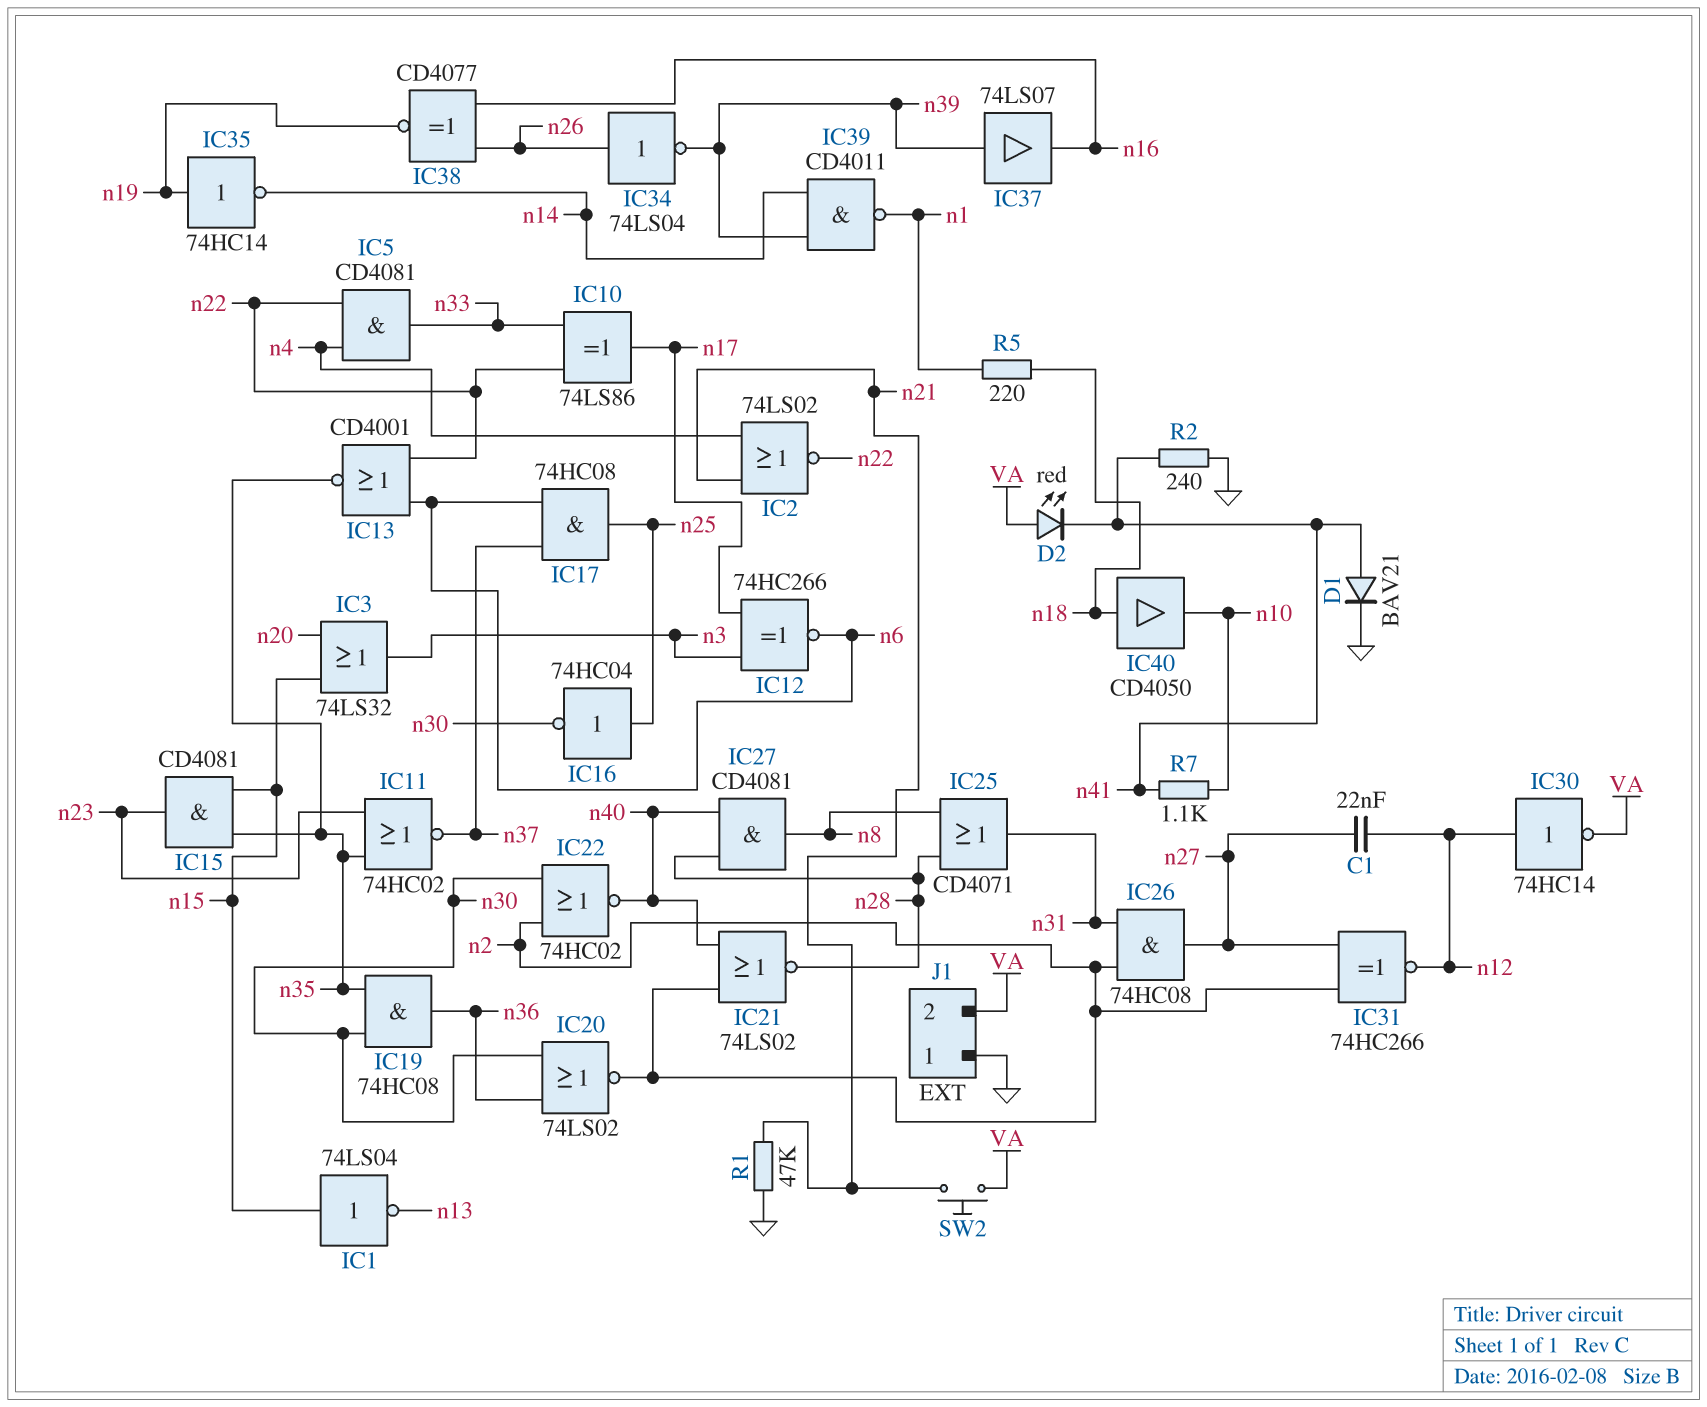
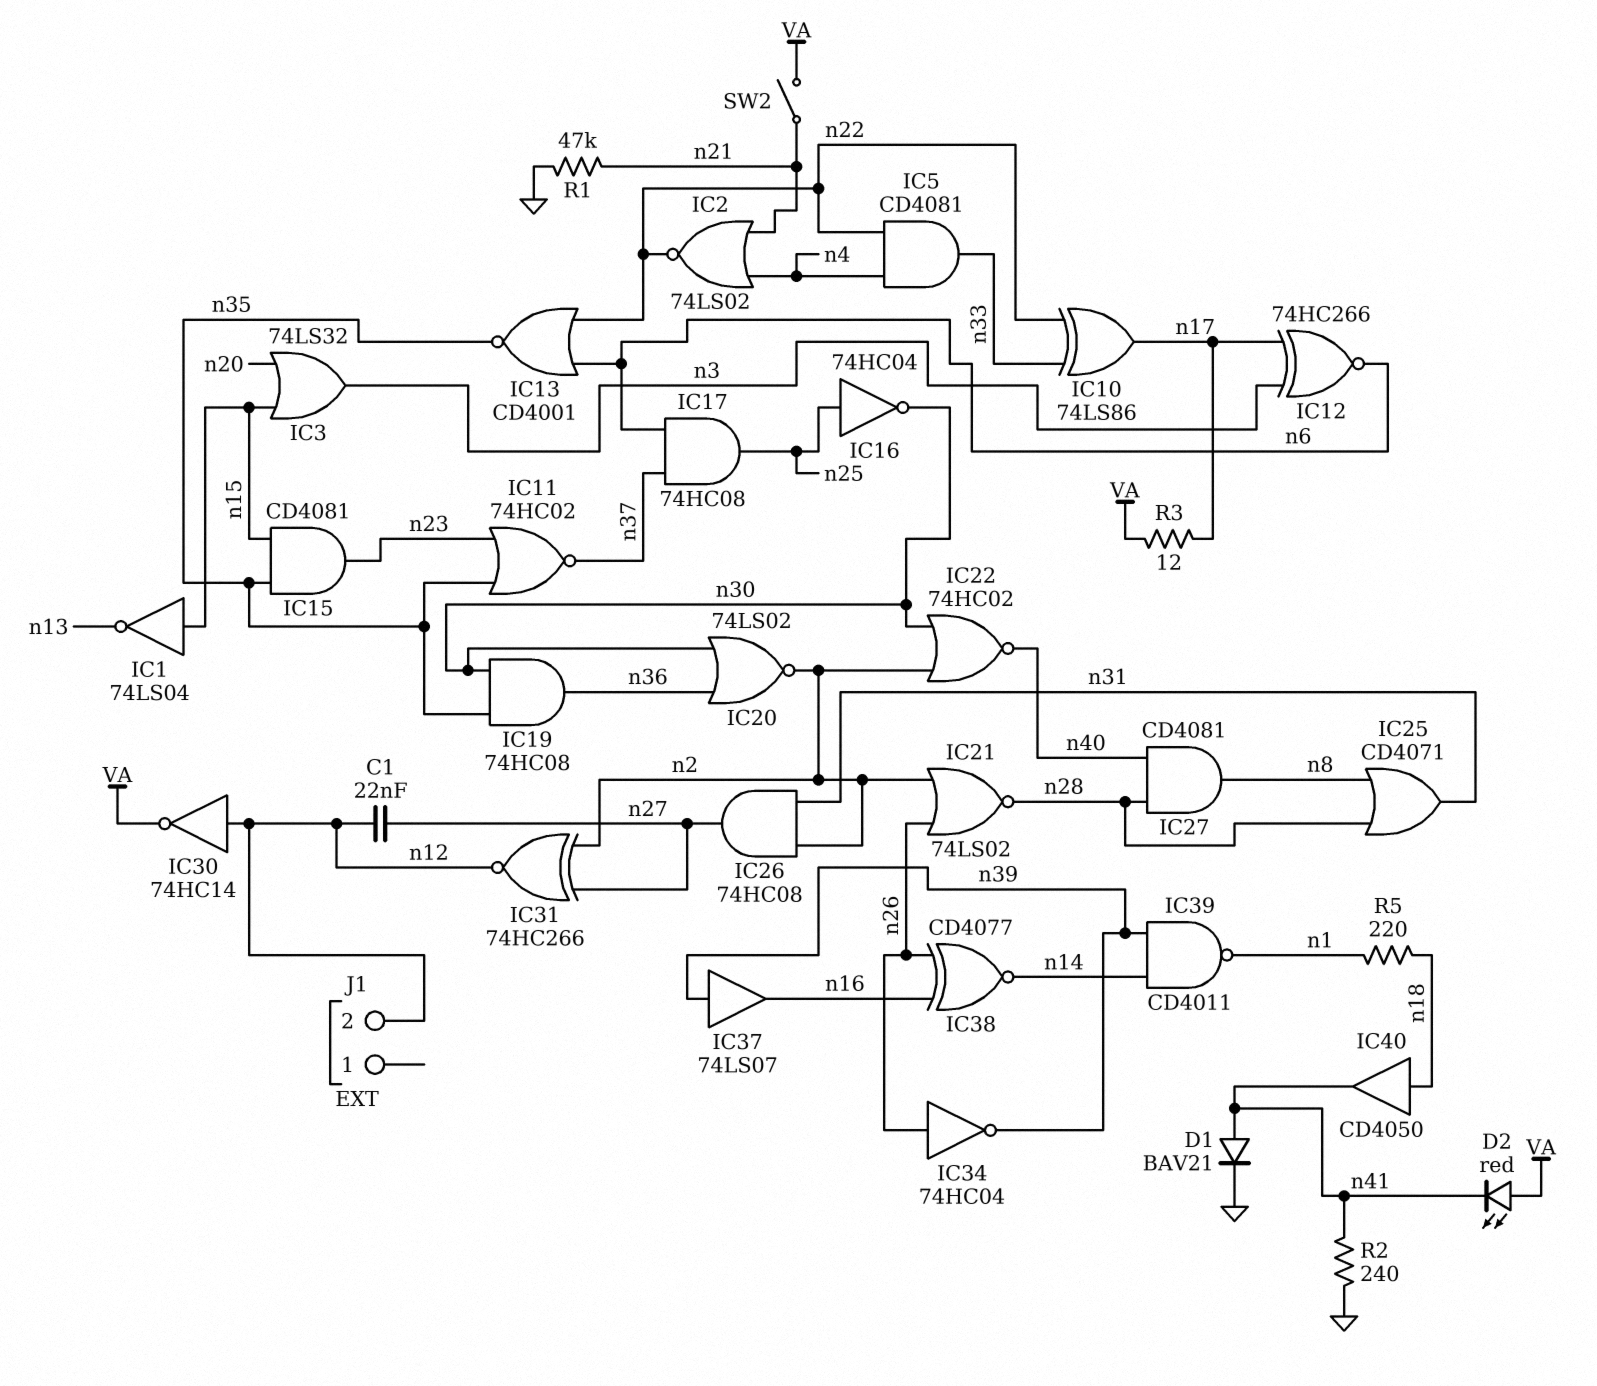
IC21: NOR 74LS02 (in n2, in n40, out n28) -> NOR 74LS02 (in n2, in n26, out n28)
IC34: NOT 74LS04 (in n26, out n39) -> NOT 74HC04 (in n26, out n39)
IC35: NOT 74HC14 (in n19, out n14) -> none
IC38: XNOR CD4077 (in n16, in n26, out n19) -> XNOR CD4077 (in n16, in n26, out n14)
IC40: buffer CD4050 (in n18, out n10) -> buffer CD4050 (in n18, out n41)
J1 pin 1: GND -> none
J1 pin 2: VA -> n12
R3: none -> 12 (VA, n17)
R7: 1.1k (n10, n41) -> none
SW2: button (VA, n21) -> switch (VA, n21)

